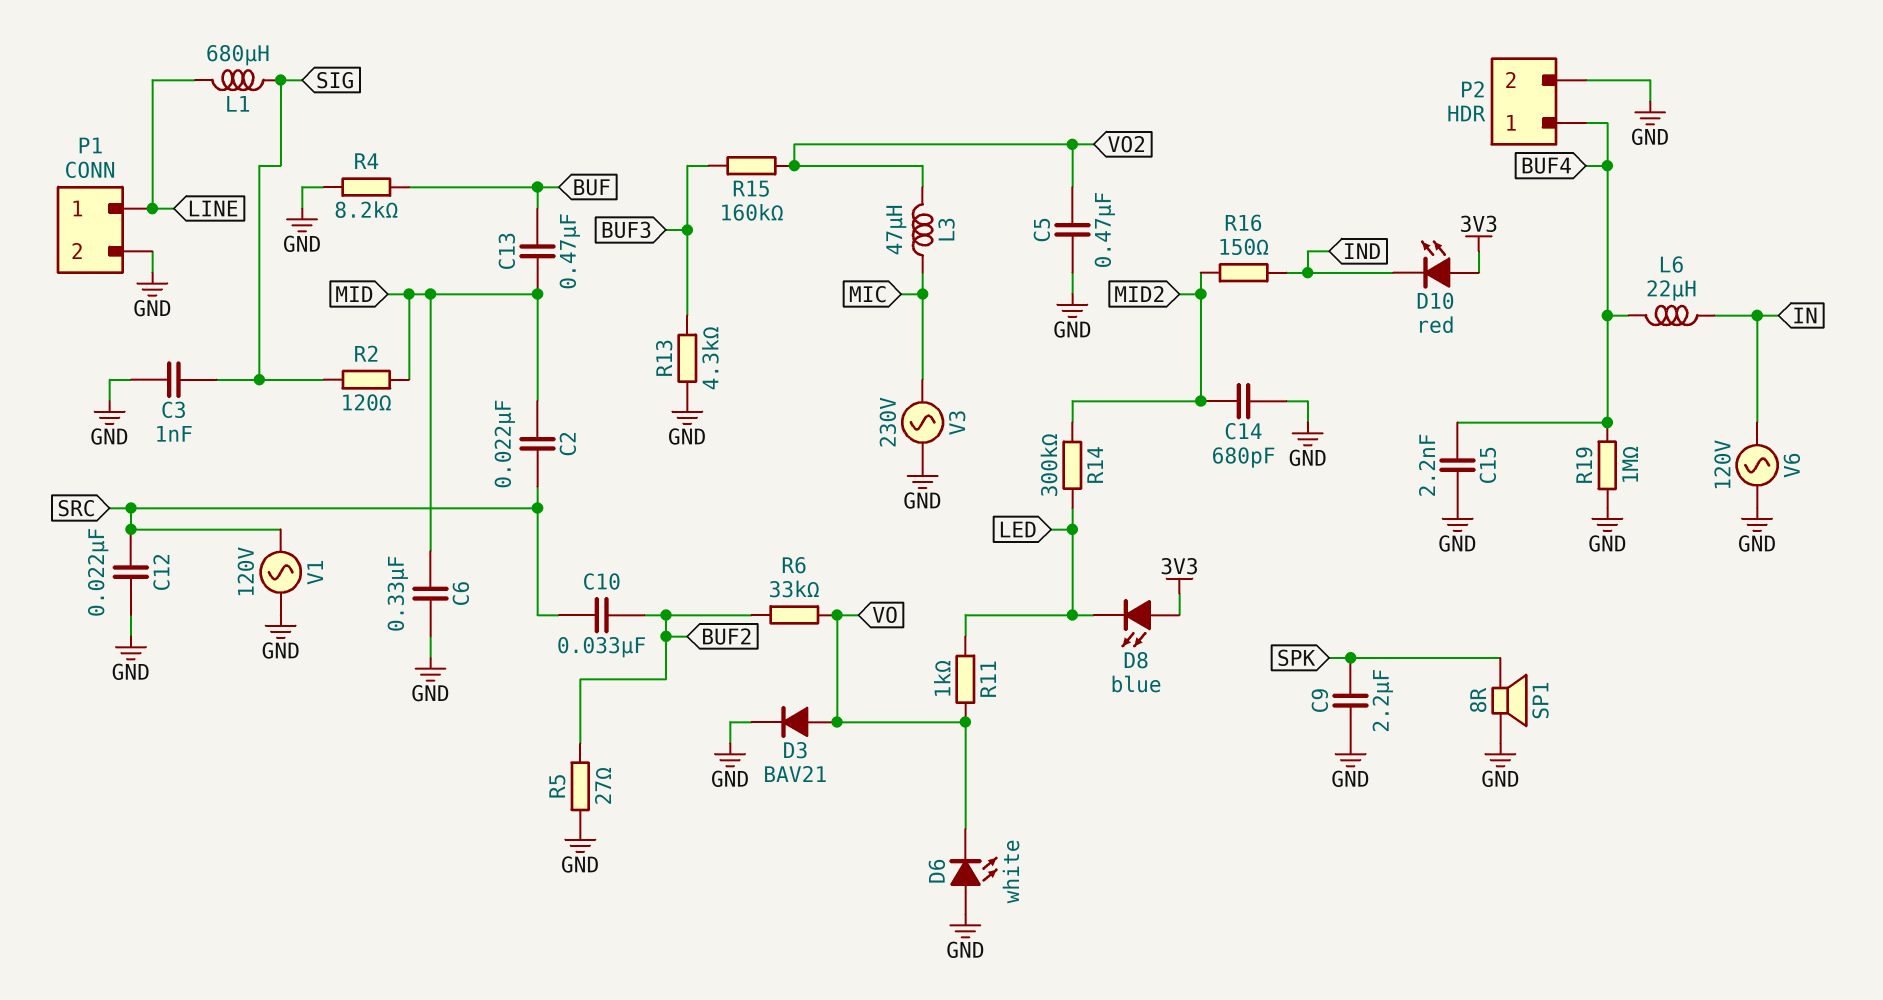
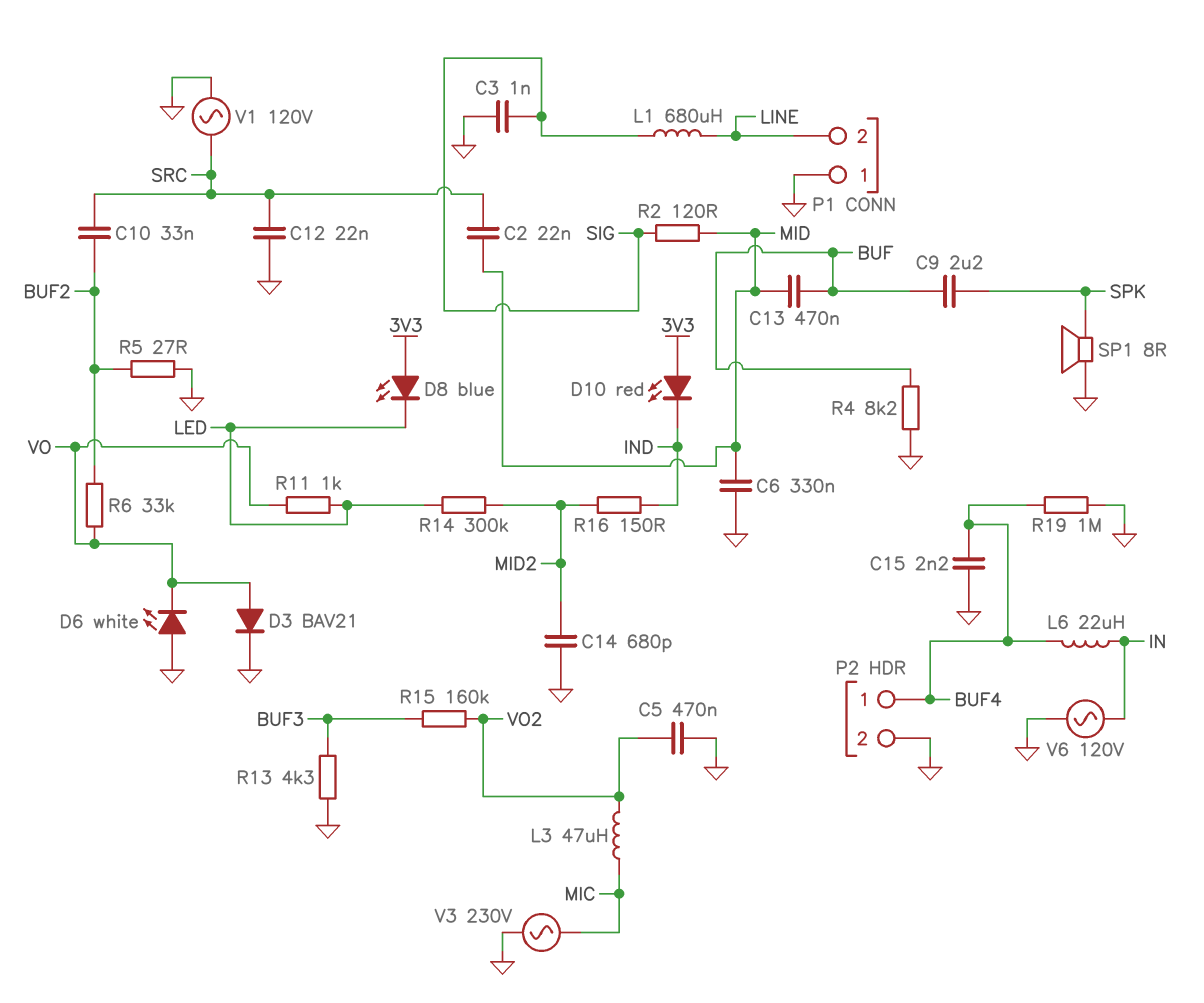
C9: 2.2uF (GND, SPK) -> 2.2uF (BUF, SPK)
P1 pin 1: LINE -> GND
P1 pin 2: GND -> LINE

